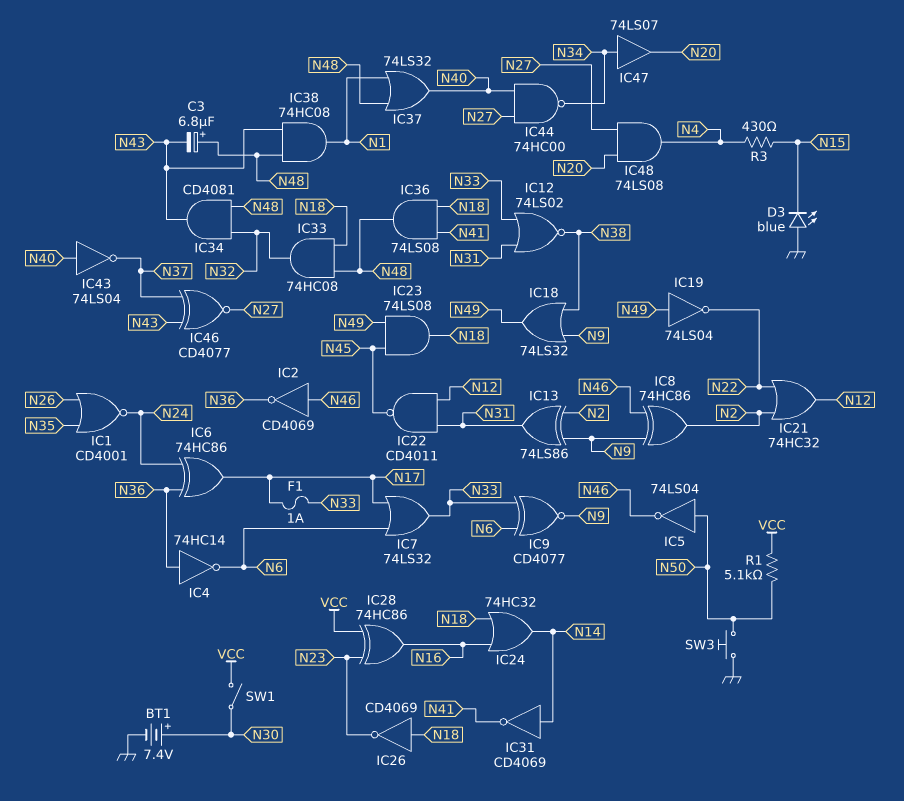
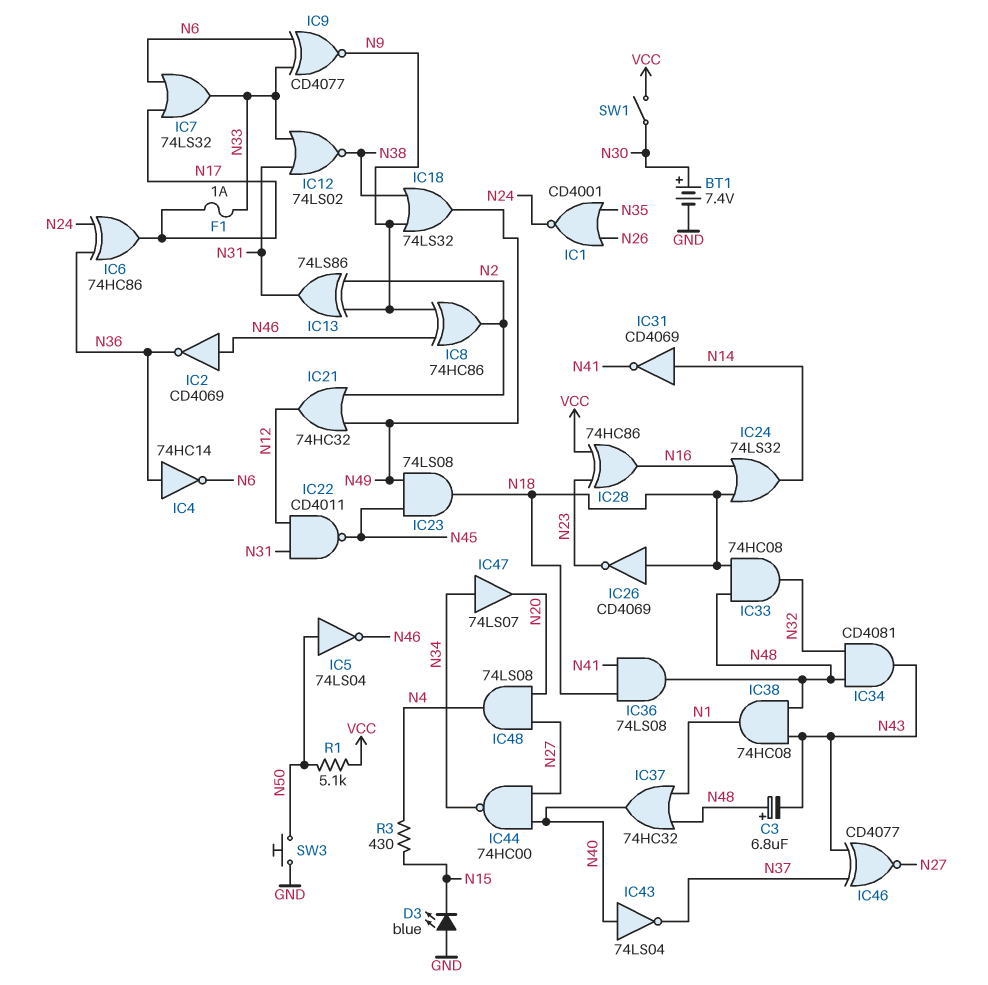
IC19: NOT 74LS04 (in N49, out N22) -> none
IC21: OR 74HC32 (in N2, in N22, out N12) -> OR 74HC32 (in N2, in N49, out N12)
IC24: OR 74HC32 (in N16, in N18, out N14) -> OR 74LS32 (in N16, in N18, out N14)
IC37: OR 74LS32 (in N1, in N48, out N40) -> OR 74HC32 (in N1, in N48, out N40)

